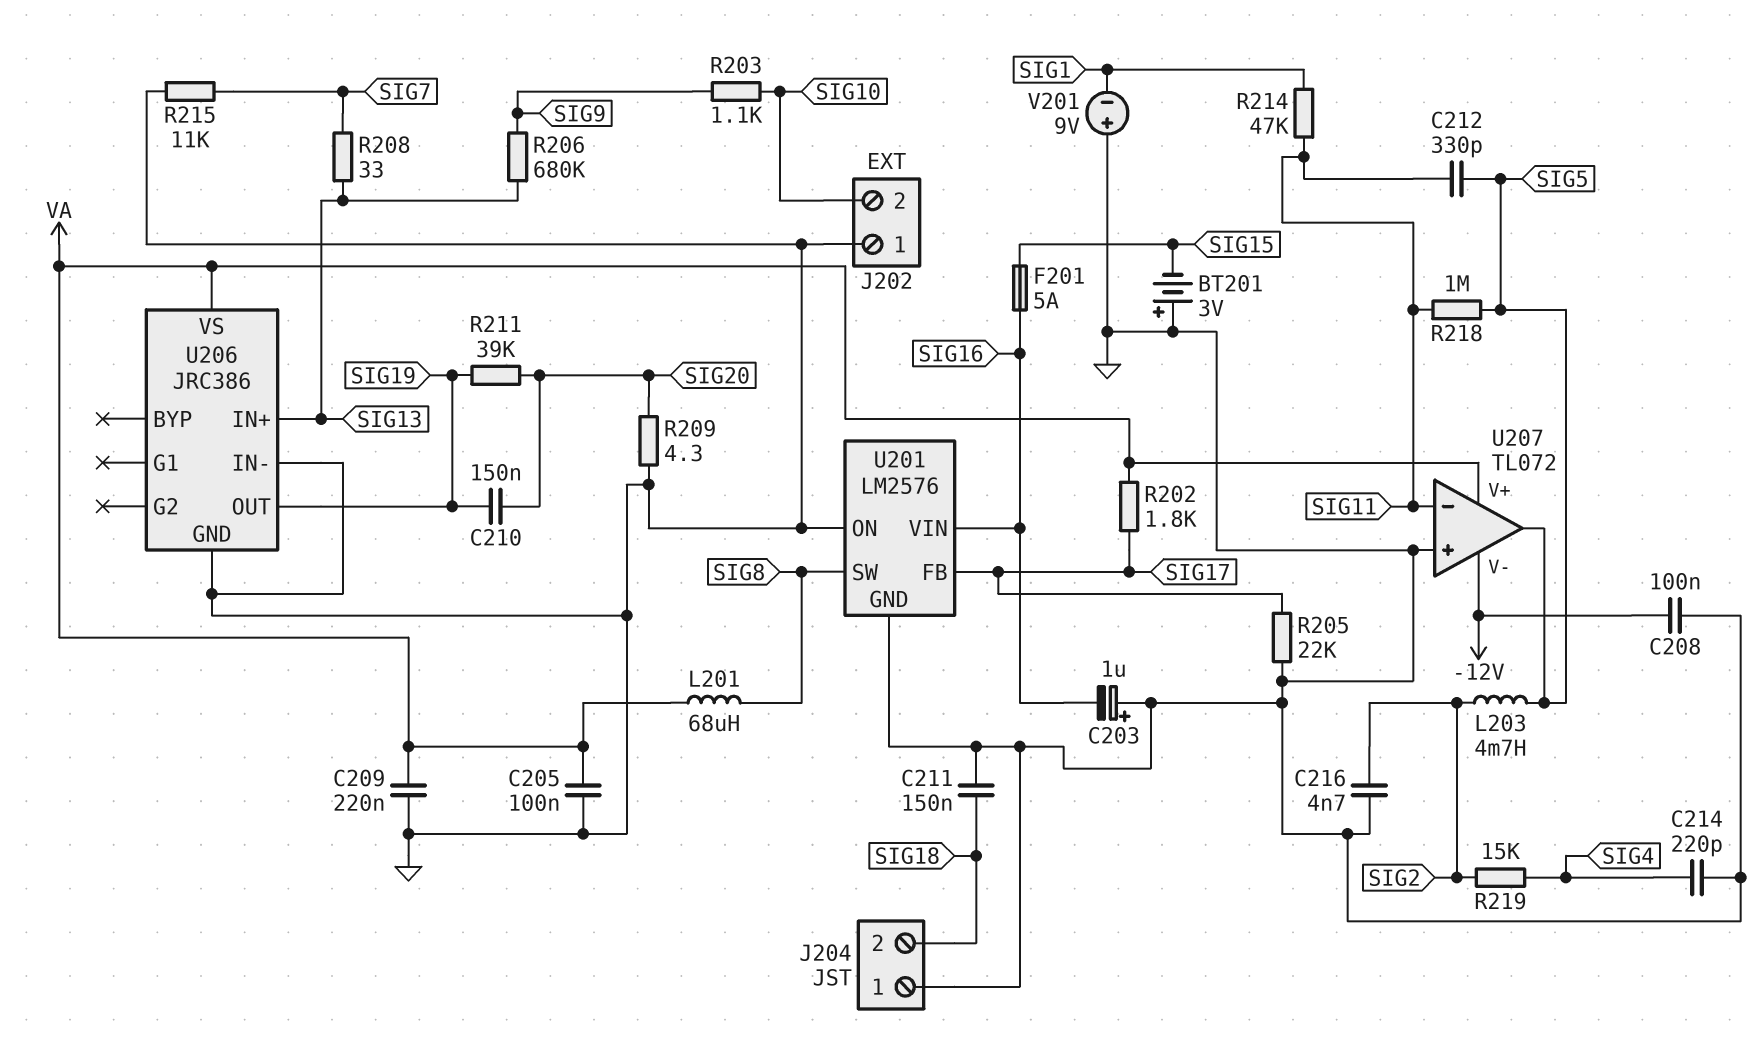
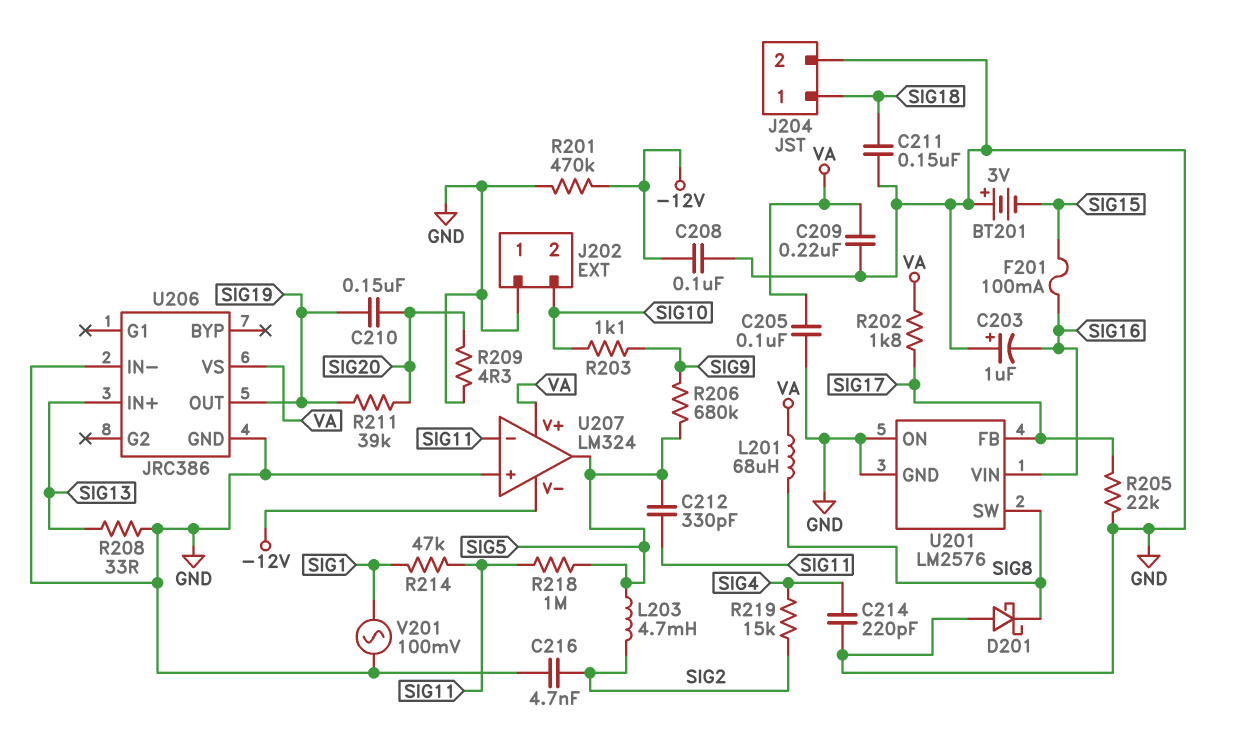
D201: none -> schottky (A GND, K SIG8)
F201: 5A (SIG15, SIG16) -> 100mA (SIG15, SIG16)
J204 pin 1: GND -> SIG18
J204 pin 2: SIG18 -> GND
R201: none -> 470k (-12V, GND)
R206: 680k (SIG9, SIG13) -> 680k (SIG5, SIG9)
R208: 33 (SIG7, SIG13) -> 33 (GND, SIG13)
R215: 11k (GND, SIG7) -> none
U207: TL072 -> LM324
V201: 9V (plus GND, minus SIG1) -> AC 100mV (GND, SIG1)

